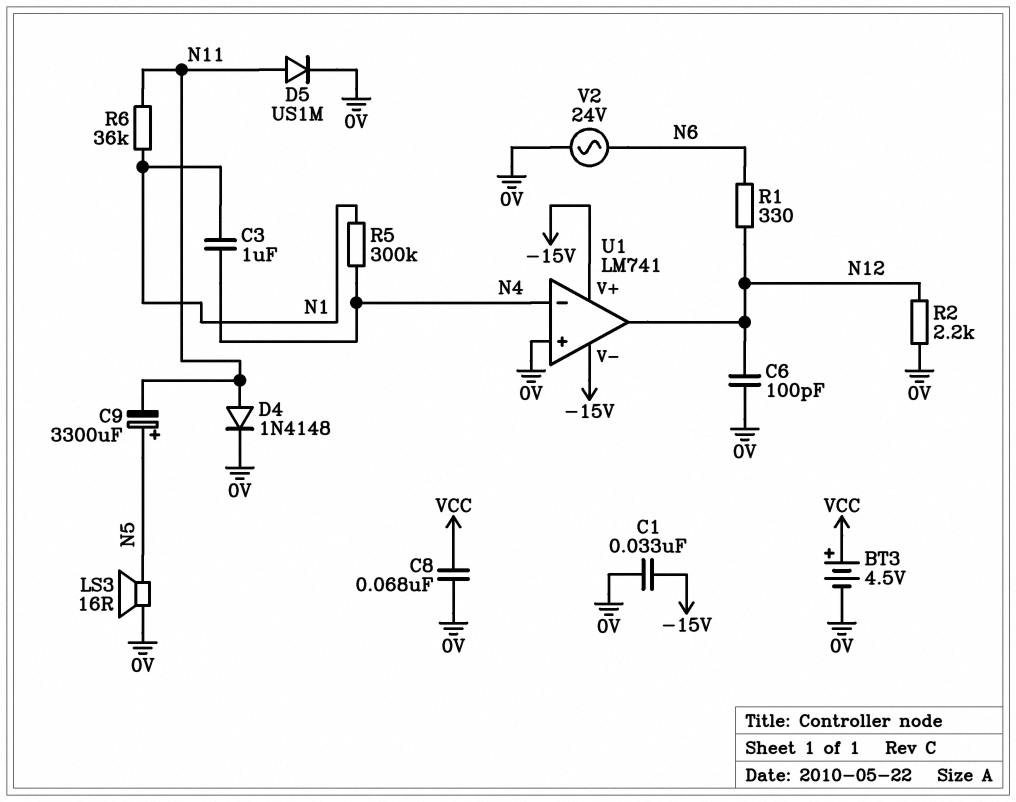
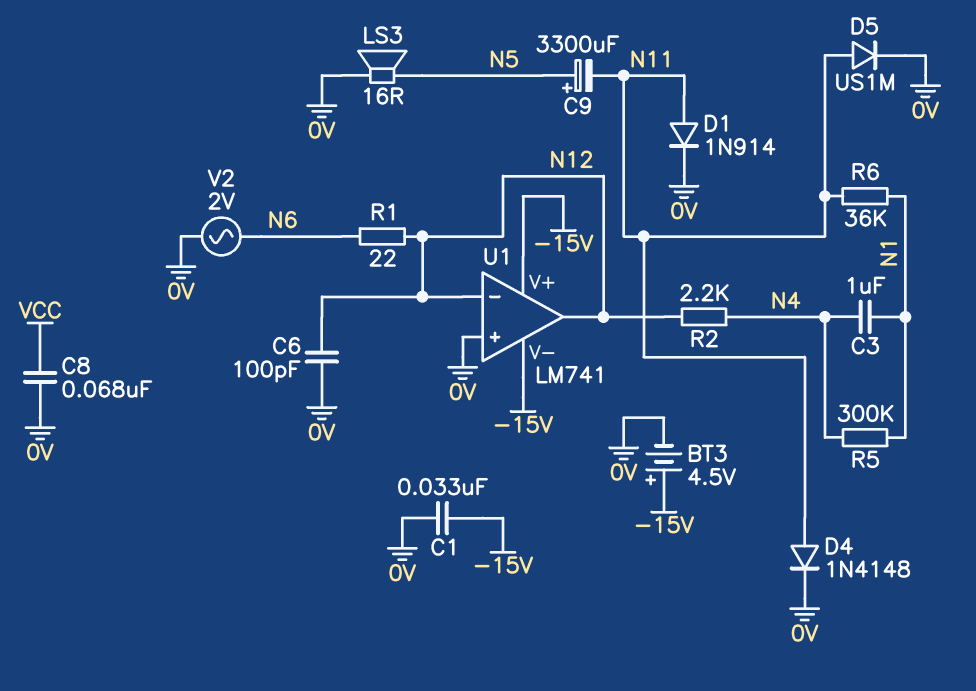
BT3: 4.5V (plus VCC, minus 0V) -> 4.5V (plus -15V, minus 0V)
D1: none -> diode 1N914 (A N11, K 0V)
R1: 330 (N6, N12) -> 22 (N6, N12)
R2: 2.2k (0V, N12) -> 2.2k (N4, N12)
U1 pin in-: N4 -> N12
V2: AC 24V (0V, N6) -> AC 2V (0V, N6)

